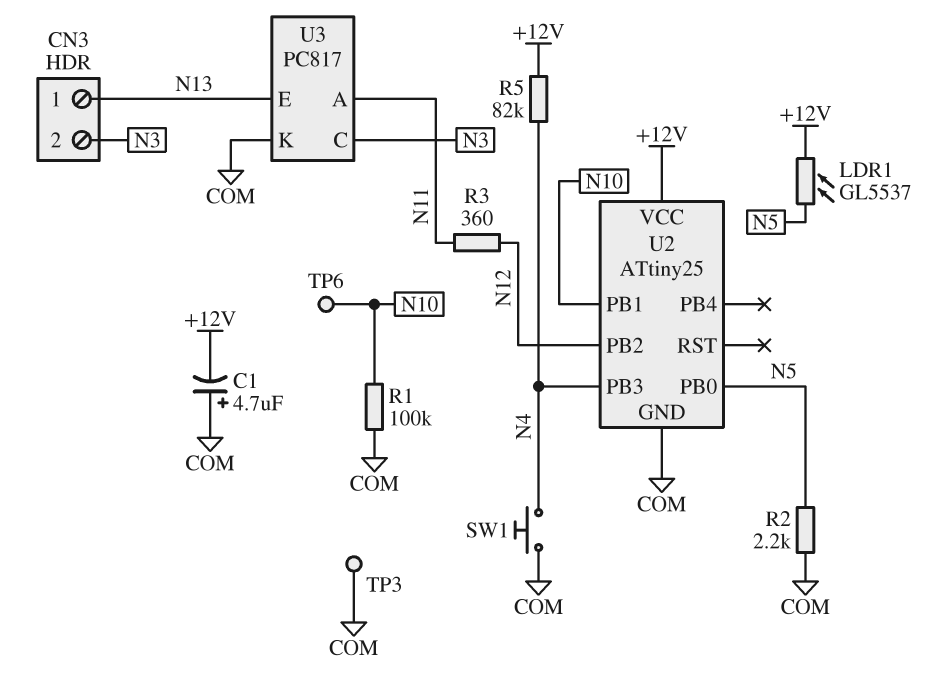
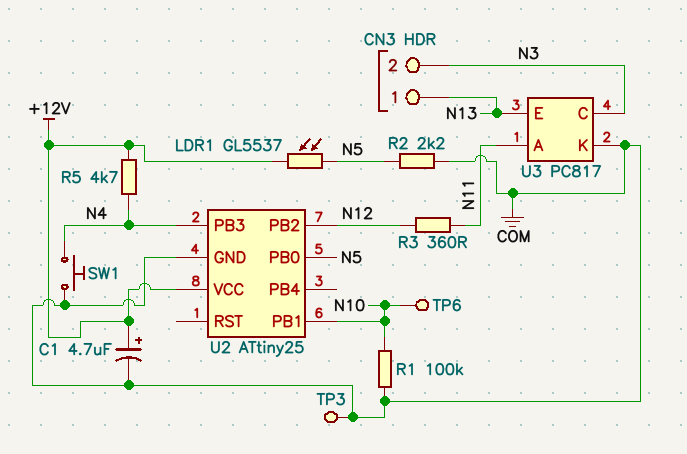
C1: 4.7uF (plus COM, minus +12V) -> 4.7uF (plus +12V, minus COM)
R5: 82k (+12V, N4) -> 4.7k (+12V, N4)

